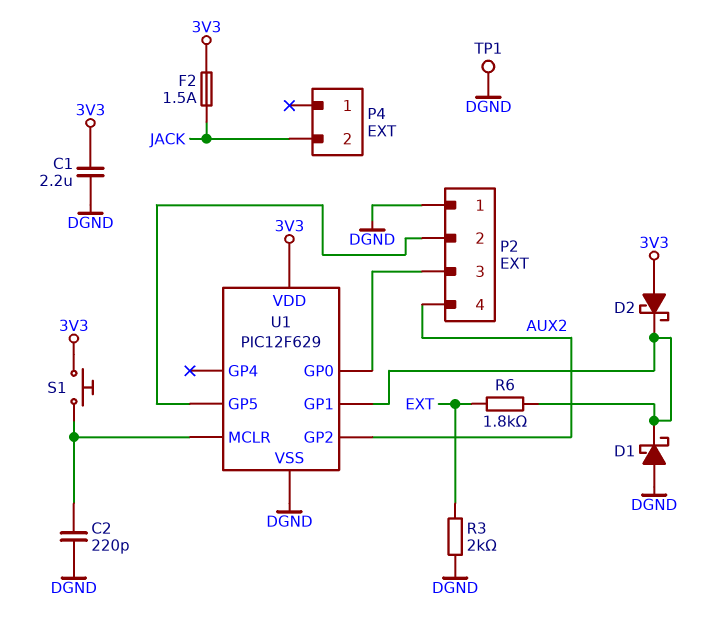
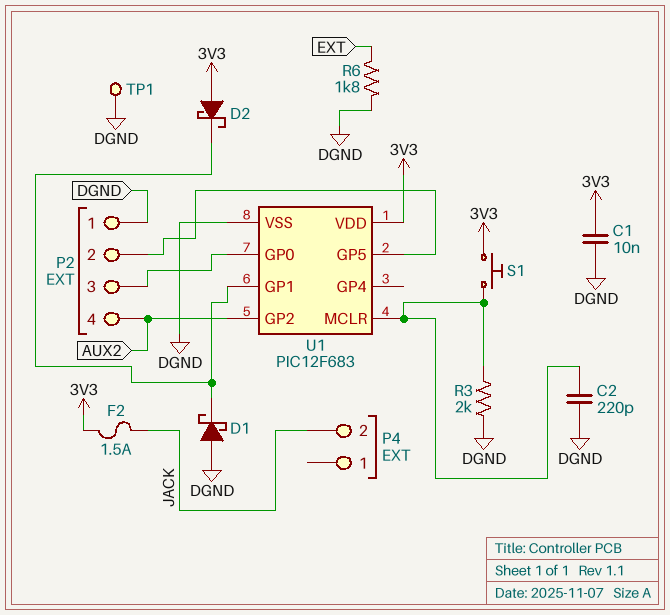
C1: 2.2uF (3V3, DGND) -> 10nF (3V3, DGND)
R3: 2k (DGND, EXT) -> 2k (DGND, U1/MCLR)
R6: 1.8k (EXT, U1/GP1) -> 1.8k (DGND, EXT)
U1: PIC12F629 -> PIC12F683

